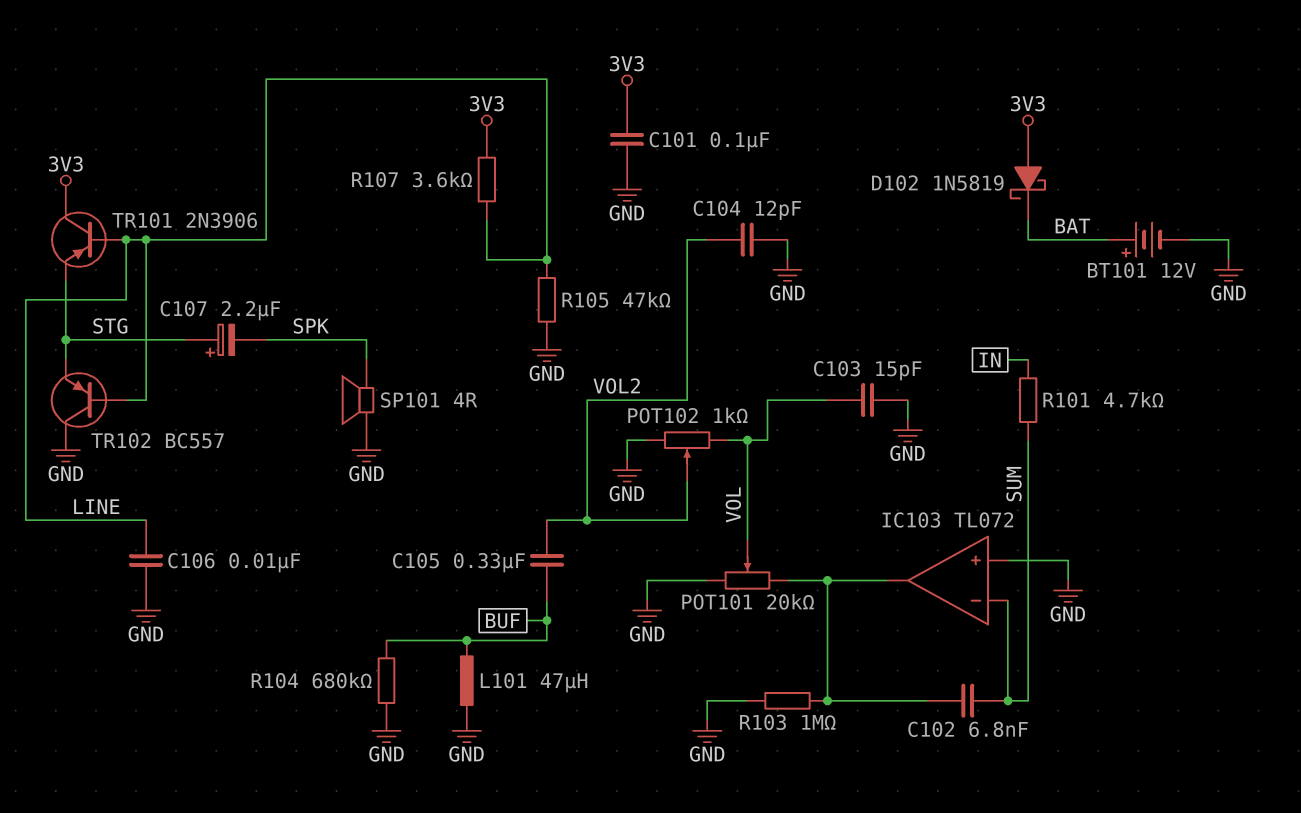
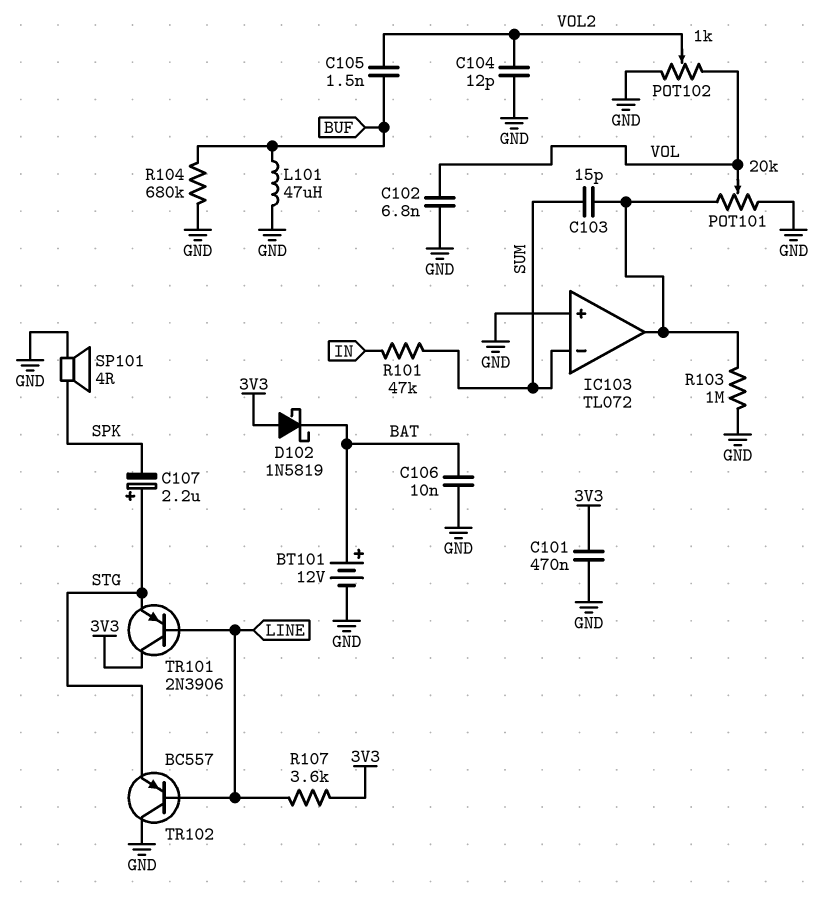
C101: 100nF (3V3, GND) -> 470nF (3V3, GND)
C102: 6.8nF (IC103/out, SUM) -> 6.8nF (GND, VOL)
C103: 15pF (GND, VOL) -> 15pF (IC103/out, SUM)
C105: 330nF (BUF, VOL2) -> 1.5nF (BUF, VOL2)
C106: 10nF (GND, LINE) -> 10nF (BAT, GND)
R101: 4.7k (IN, SUM) -> 47k (IN, SUM)
R105: 47k (GND, LINE) -> none

